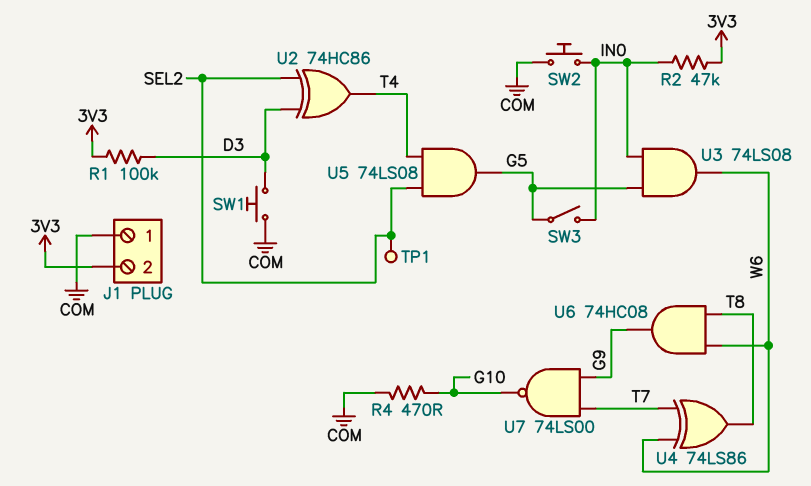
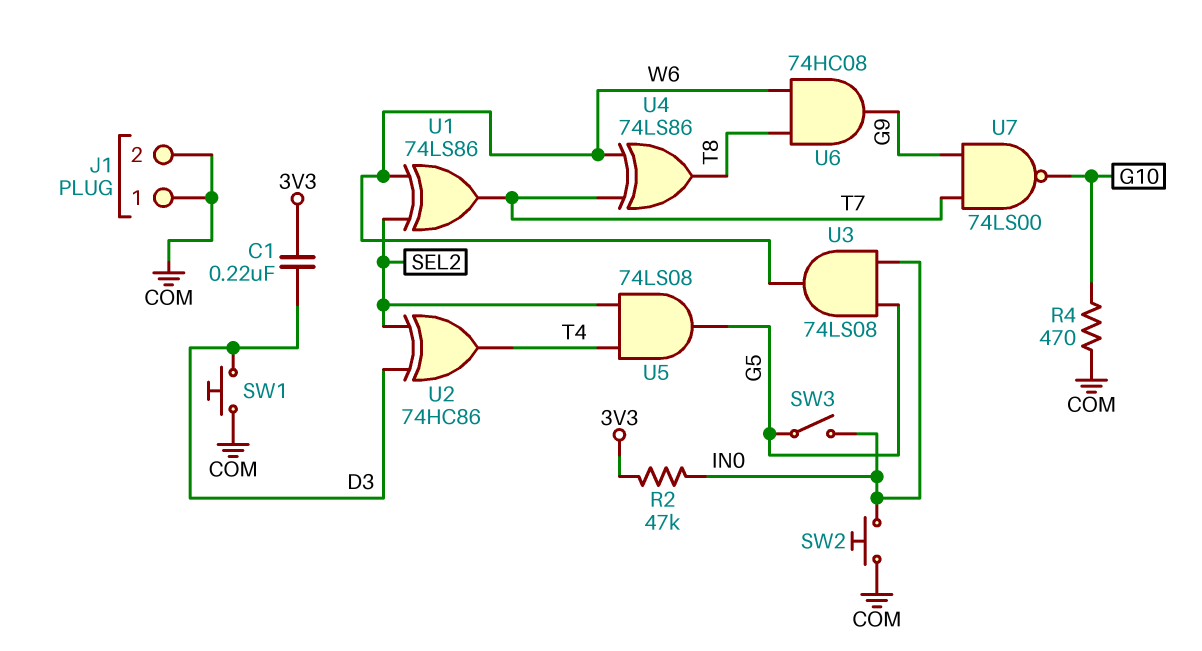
C1: none -> 220nF (3V3, D3)
J1 pin 2: 3V3 -> COM
R1: 100k (3V3, D3) -> none
TP1: test point (SEL2) -> none
U1: none -> XOR 74LS86 (in SEL2, in W6, out T7)

